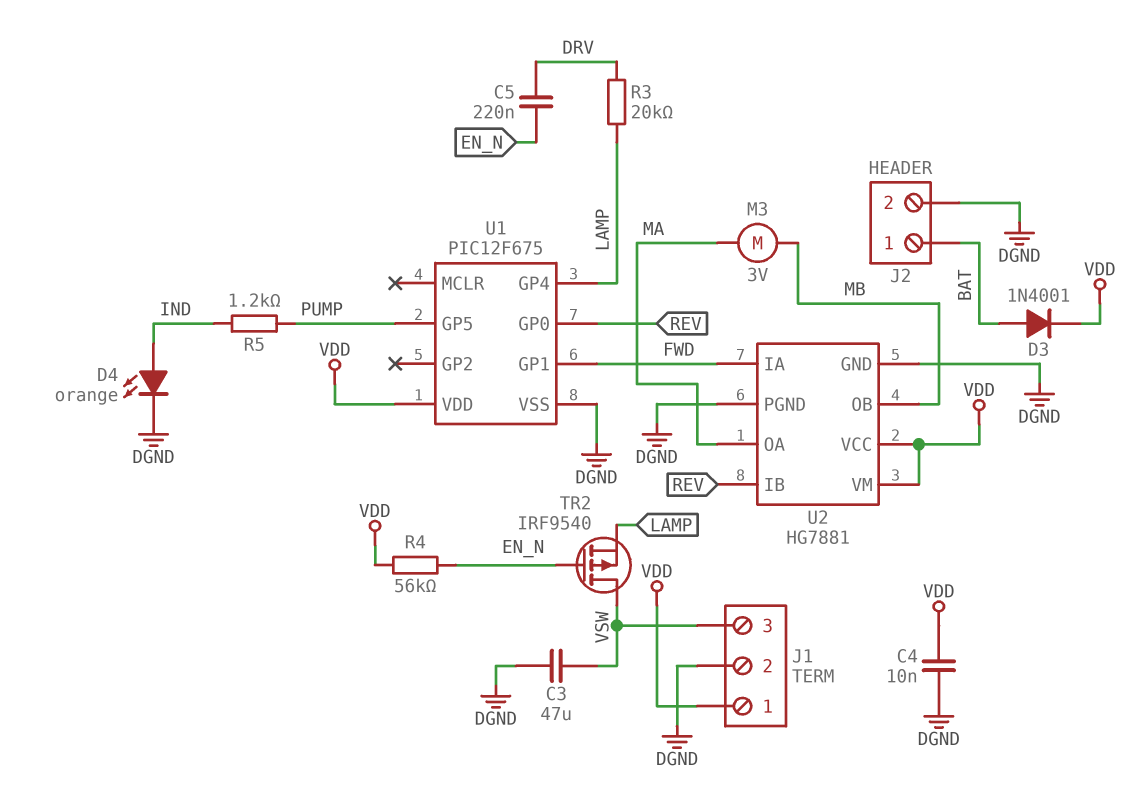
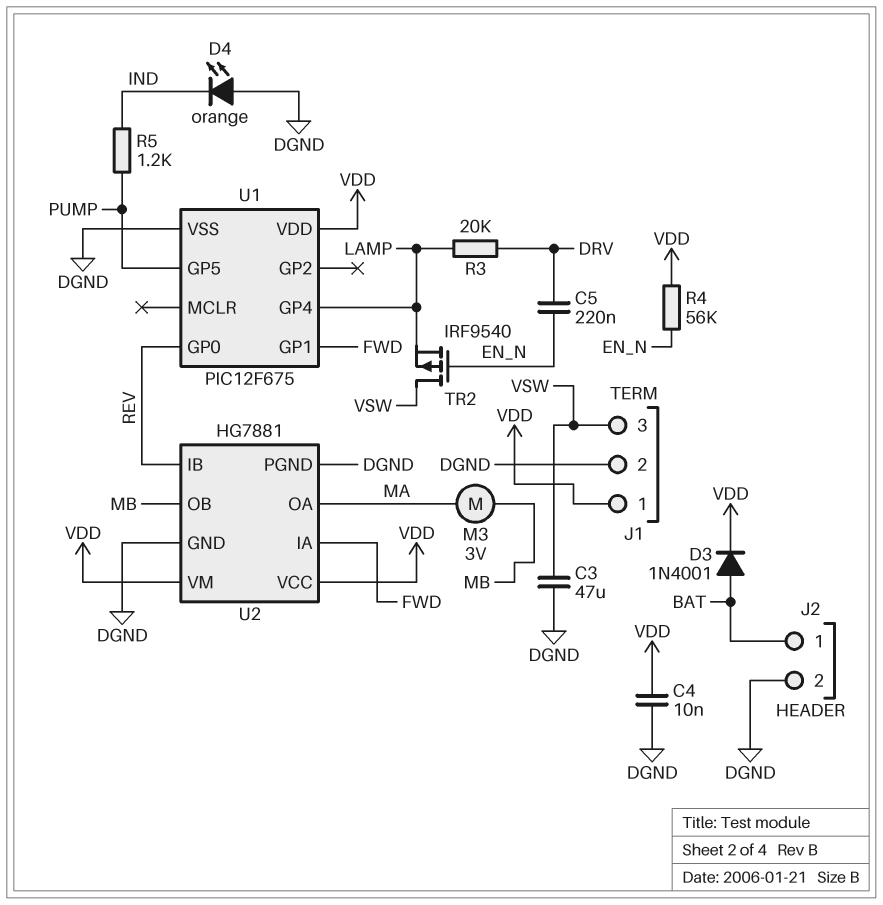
D4: LED orange (A IND, K DGND) -> LED orange (A DGND, K IND)

